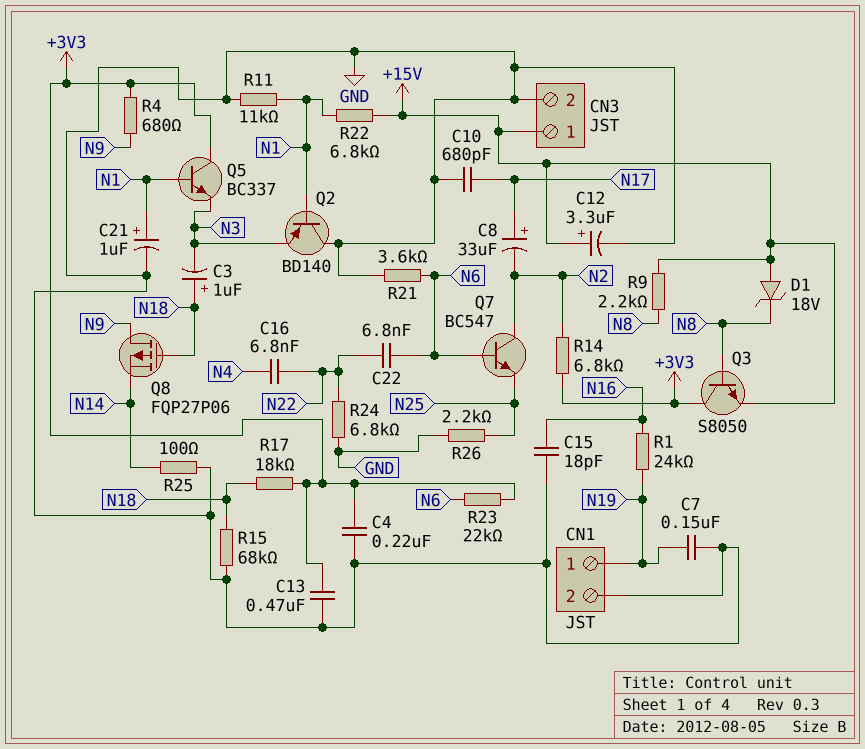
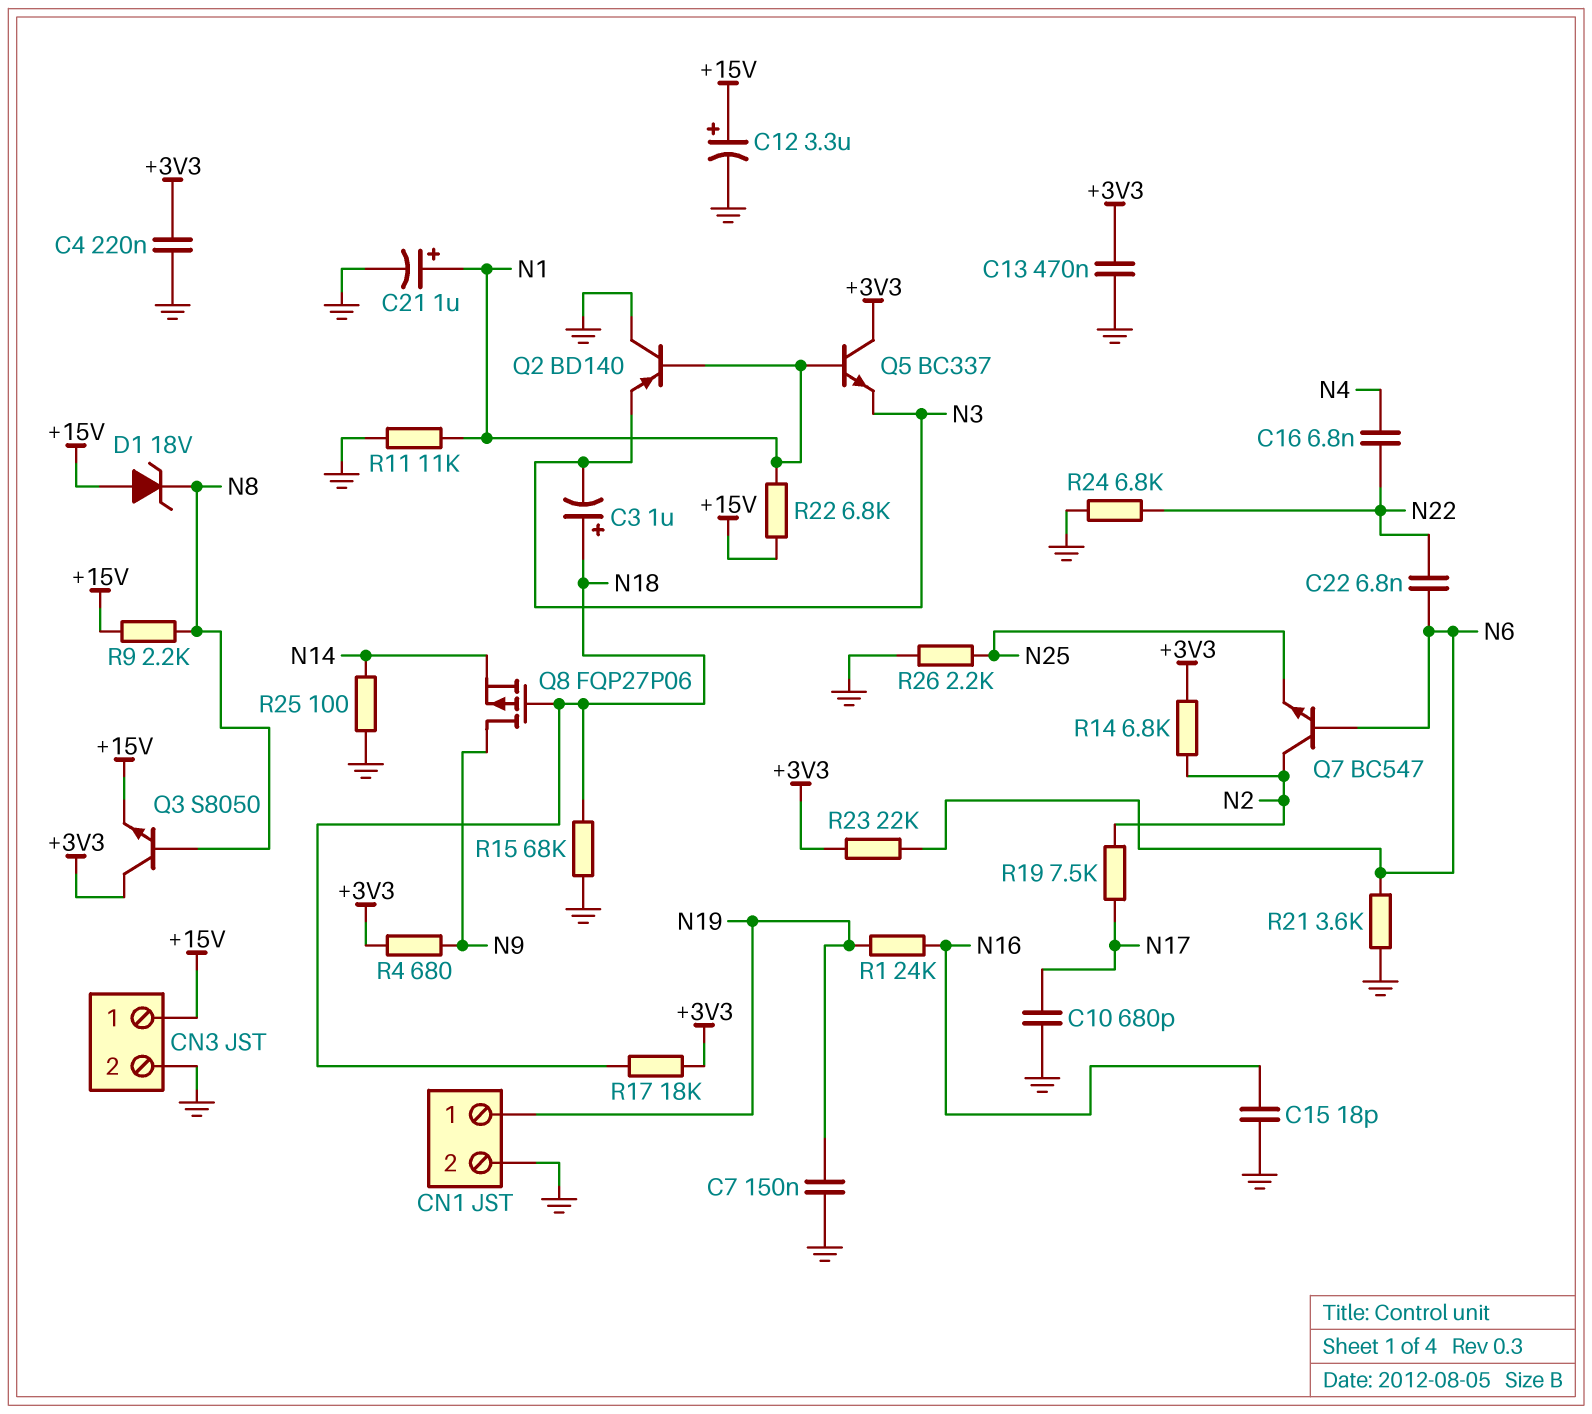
C8: 33uF (plus N17, minus N2) -> none
R19: none -> 7.5k (N2, N17)

